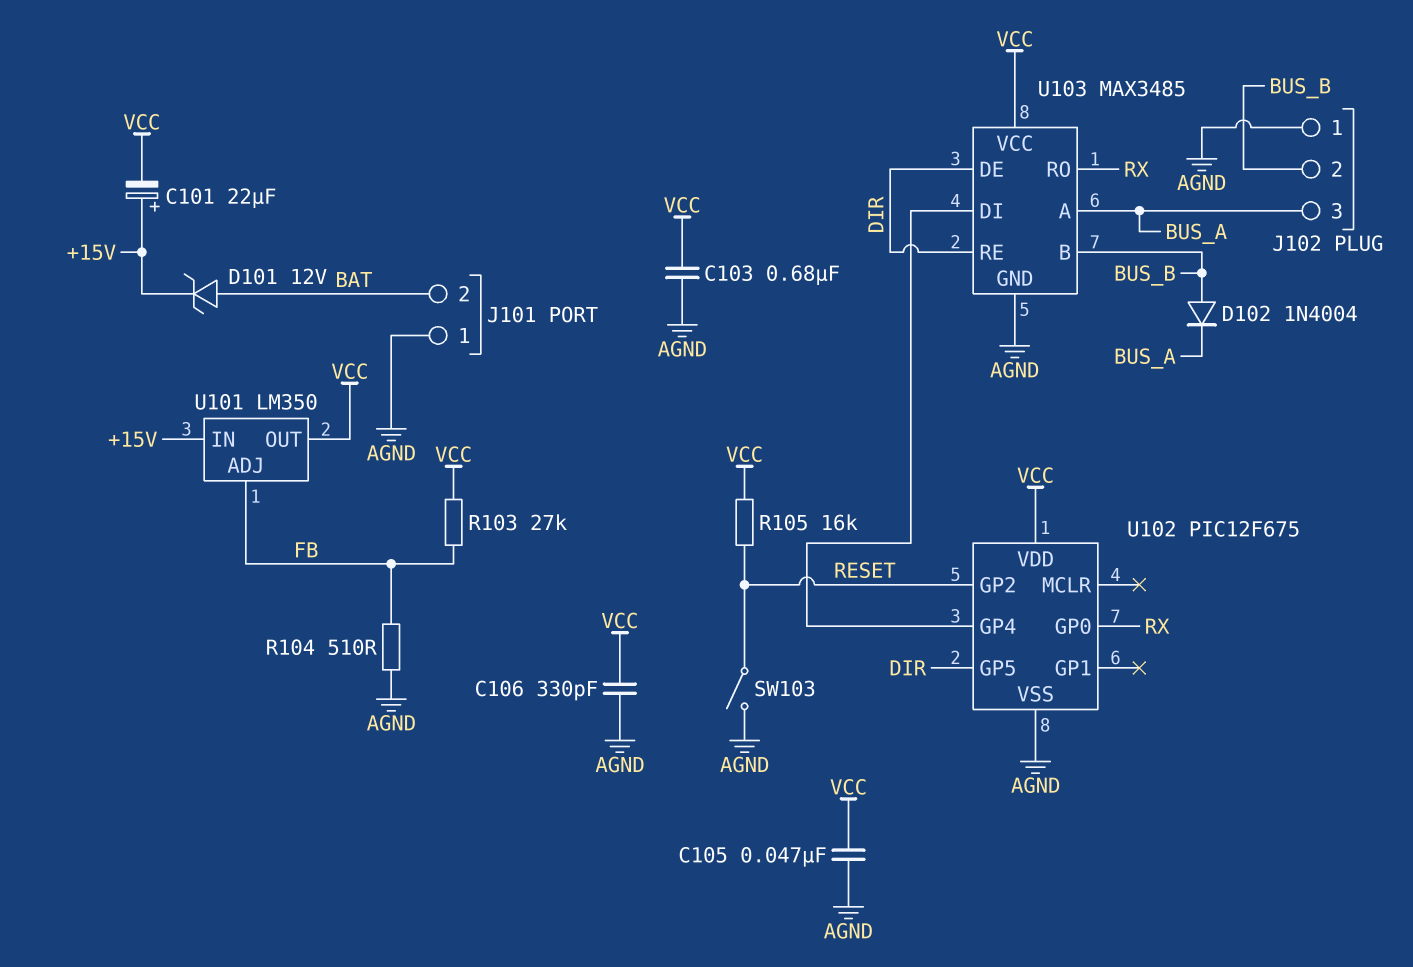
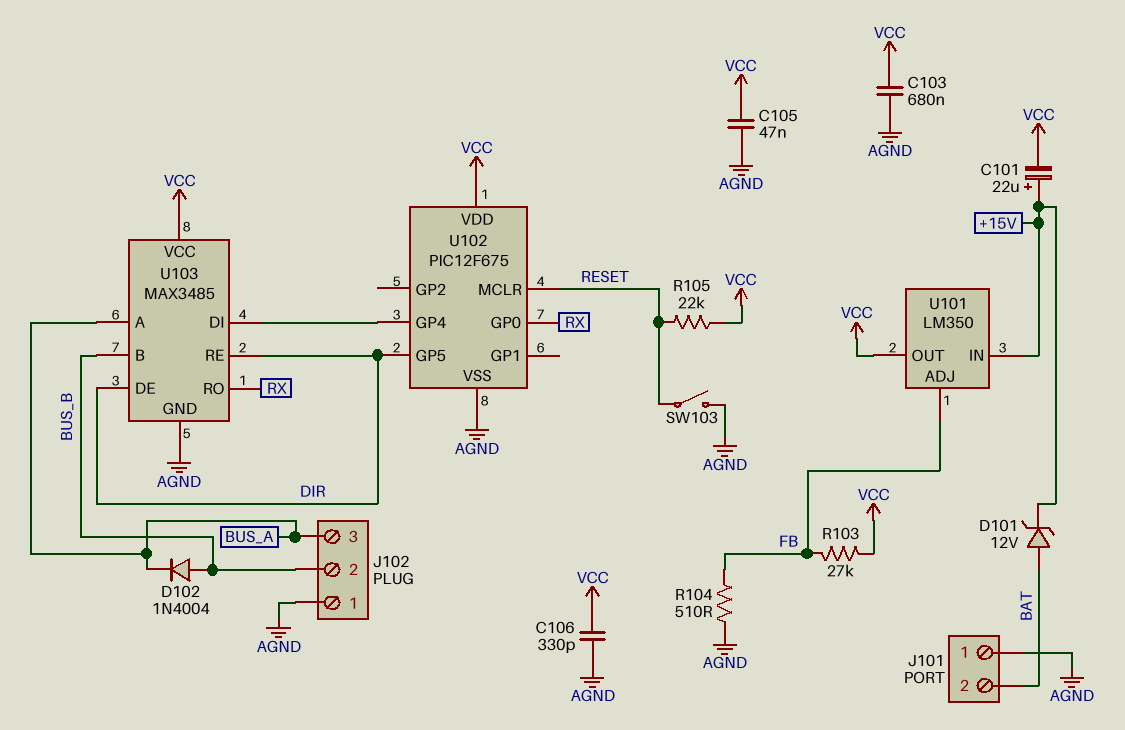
R105: 16k (RESET, VCC) -> 22k (RESET, VCC)
U102 pin GP2: RESET -> none
U102 pin MCLR: none -> RESET

